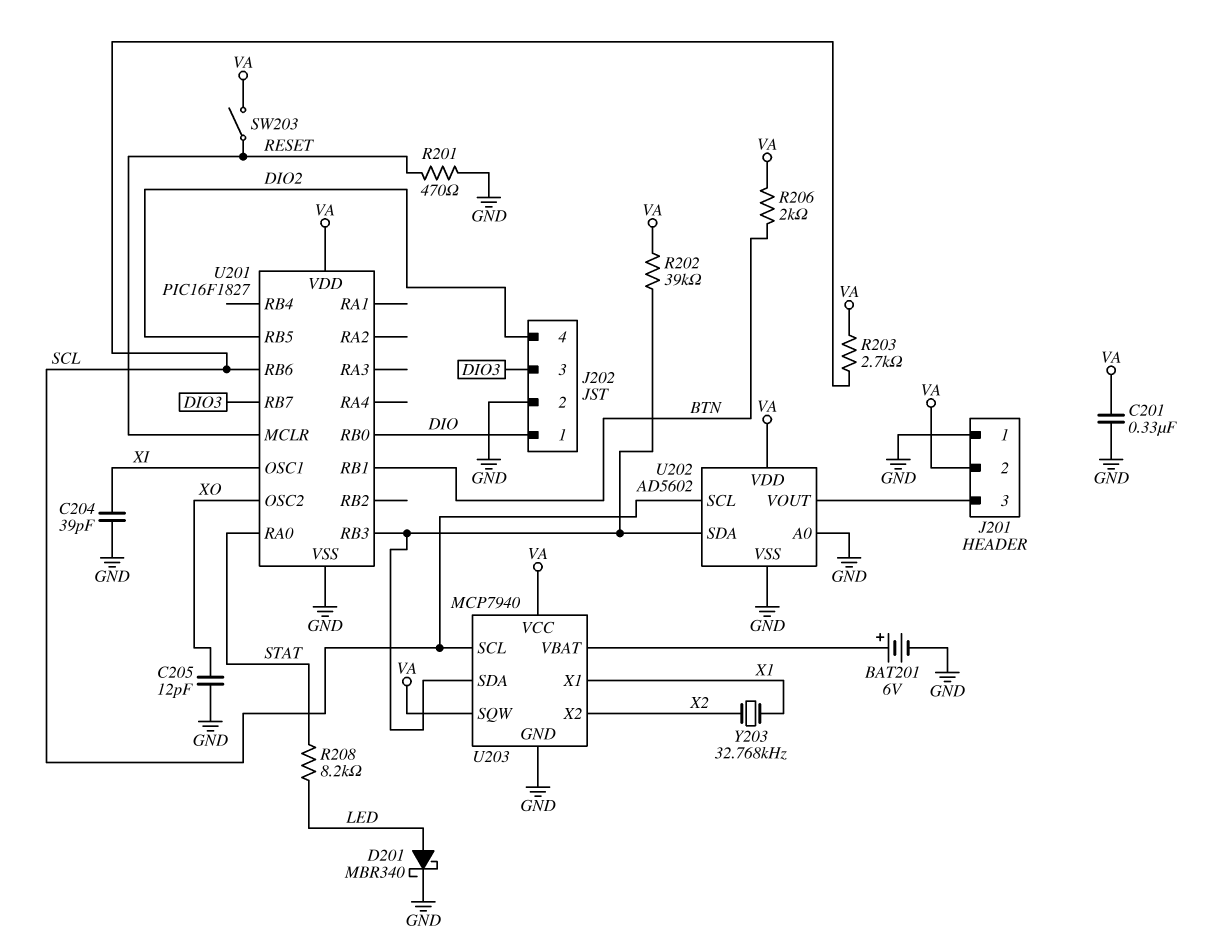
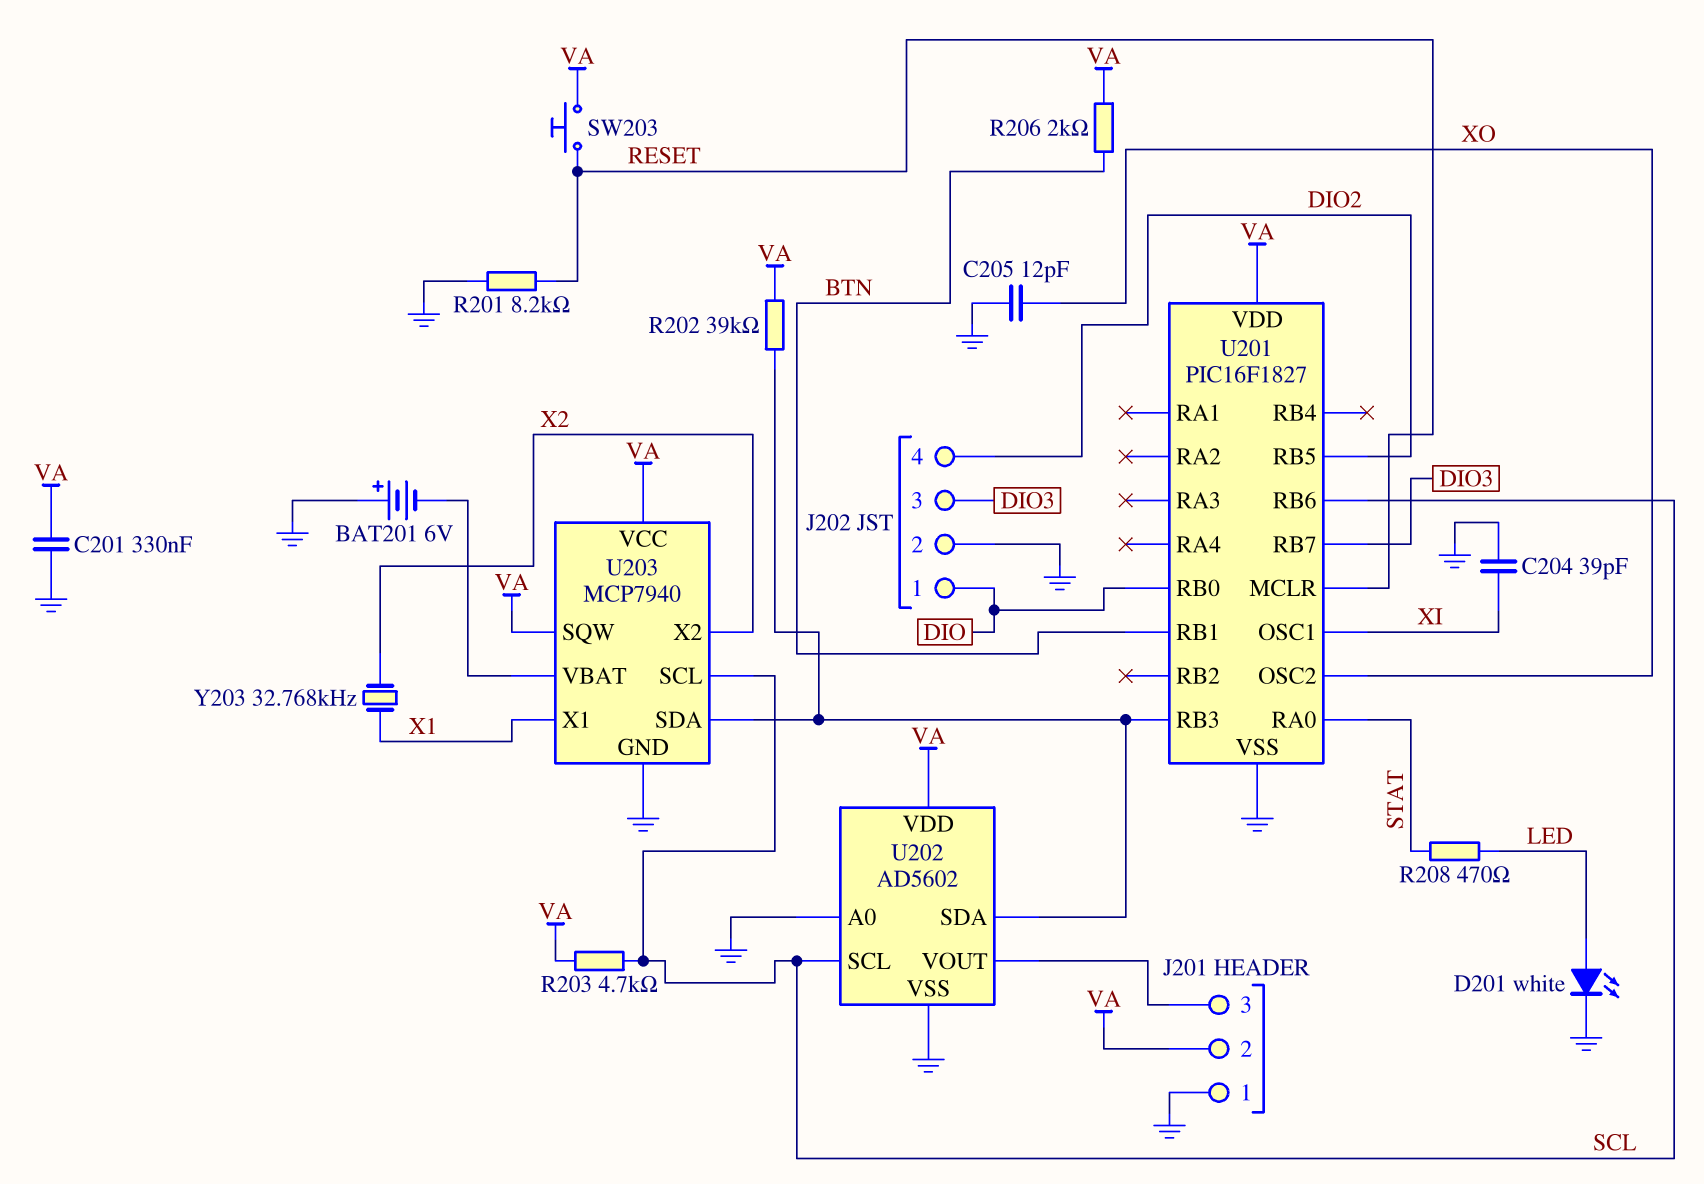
BAT201: 6V (plus U203/VBAT, minus GND) -> 6V (plus GND, minus U203/VBAT)
D201: schottky MBR340 (A LED, K GND) -> LED white (A LED, K GND)
R201: 470 (GND, RESET) -> 8.2k (GND, RESET)
R203: 2.7k (SCL, VA) -> 4.7k (SCL, VA)
R208: 8.2k (LED, STAT) -> 470 (LED, STAT)
SW203: switch (RESET, VA) -> button (RESET, VA)

